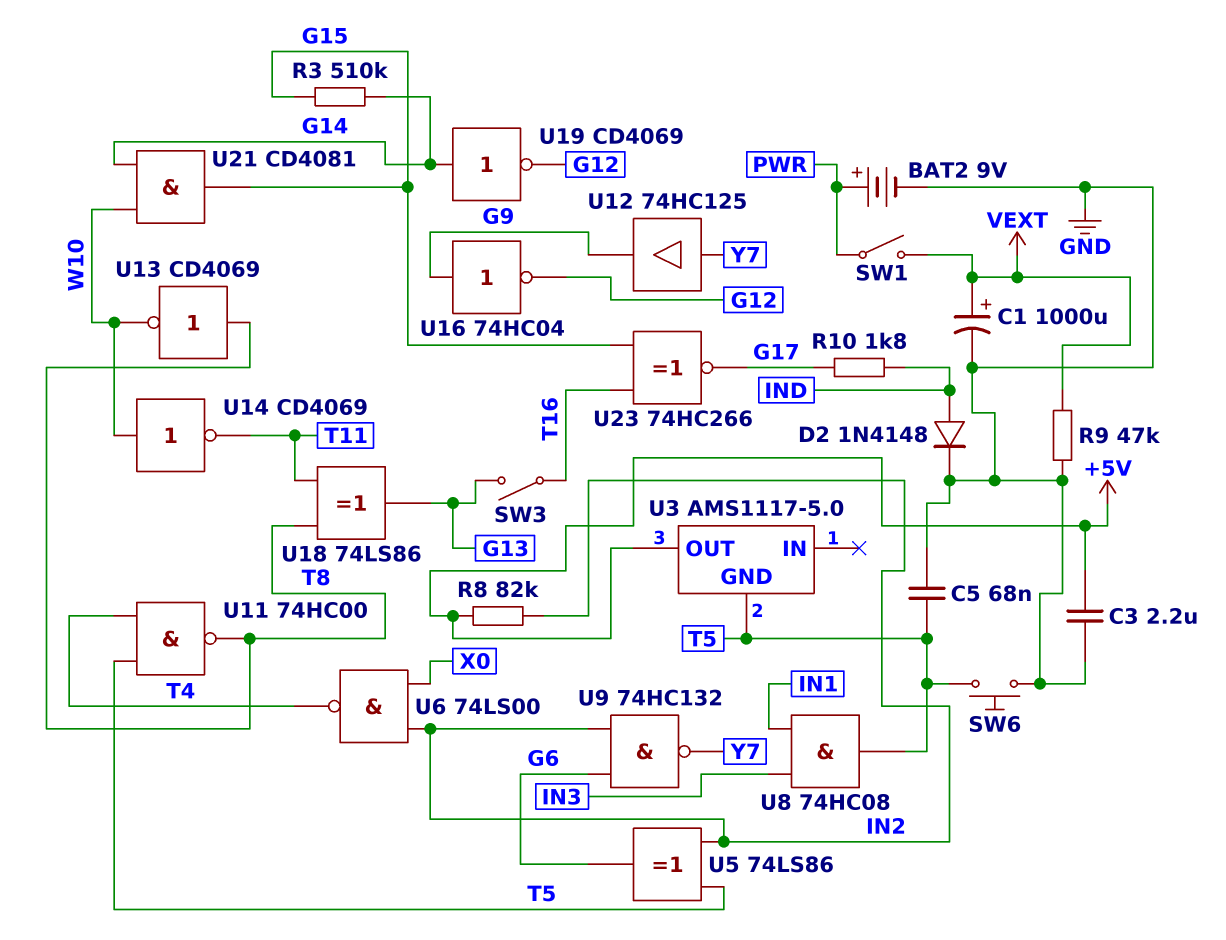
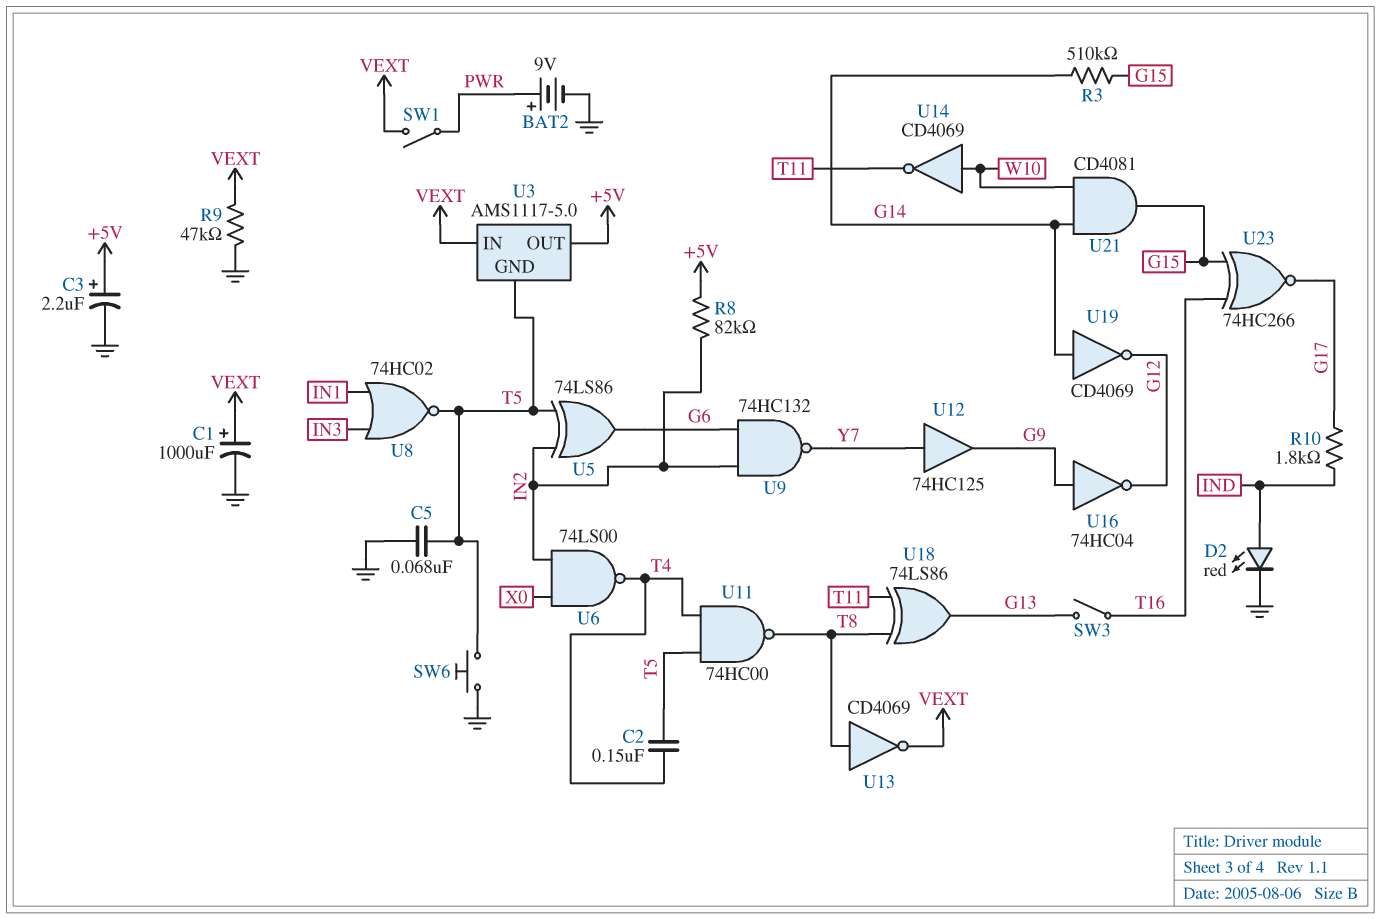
C2: none -> 150nF (T4, T5)
C3: 2.2uF (+5V, GND) -> 2.2uF (plus +5V, minus GND)
D2: diode 1N4148 (A IND, K GND) -> LED red (A IND, K GND)
U3 pin IN: none -> VEXT
U8: AND 74HC08 (in IN1, in IN3, out T5) -> NOR 74HC02 (in IN1, in IN3, out T5)
U13: NOT CD4069 (in T8, out W10) -> NOT CD4069 (in T8, out VEXT)

